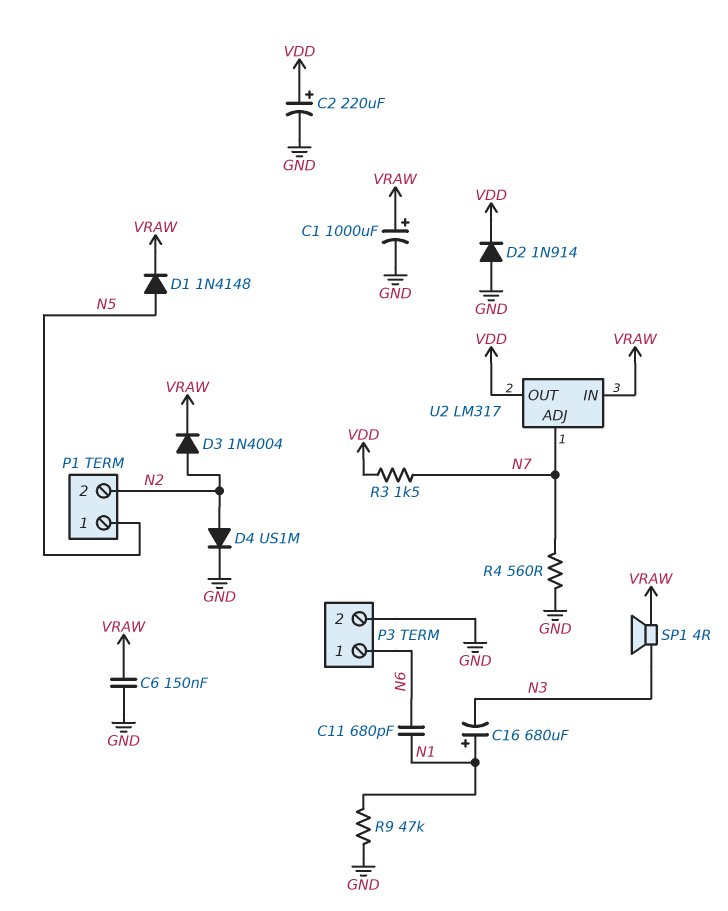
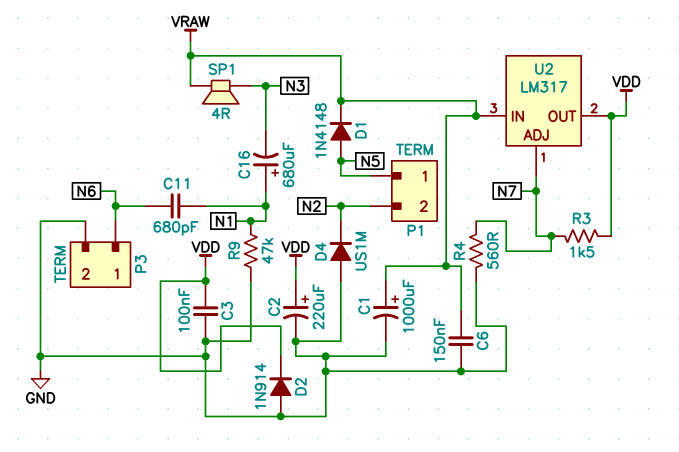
C3: none -> 100nF (GND, VDD)
D3: diode 1N4004 (A N2, K VRAW) -> none
D4: diode US1M (A N2, K GND) -> diode US1M (A GND, K N2)

